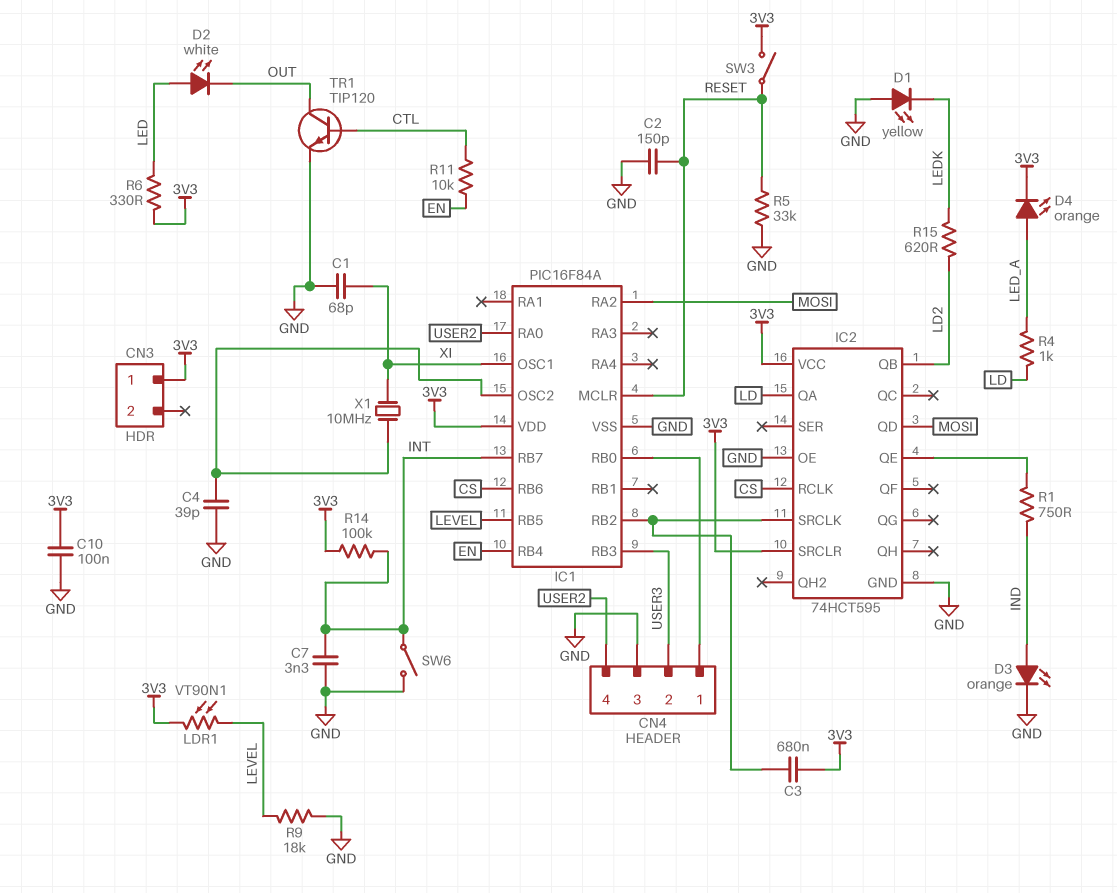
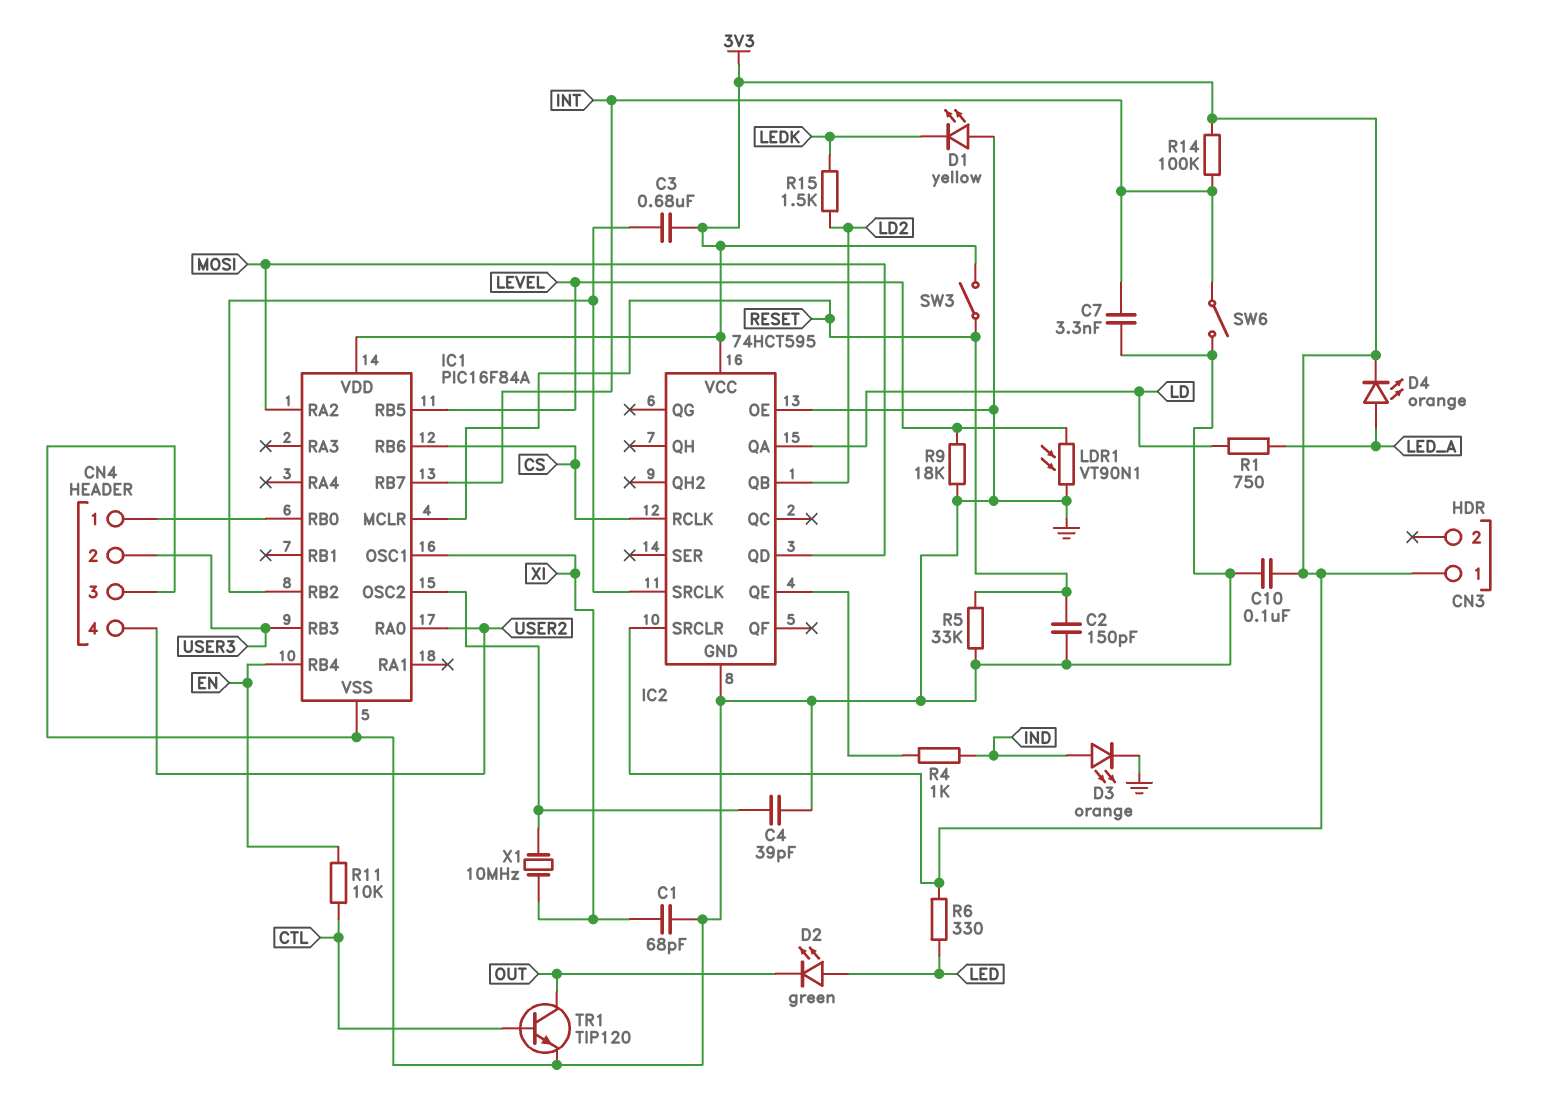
D2: LED white (A LED, K OUT) -> LED green (A LED, K OUT)
LDR1: VT90N1 (3V3, LEVEL) -> VT90N1 (GND, LEVEL)
R1: 750 (IC2/QE, IND) -> 750 (LD, LED_A)
R4: 1k (LD, LED_A) -> 1k (IC2/QE, IND)
R15: 620 (LD2, LEDK) -> 1.5k (LD2, LEDK)

